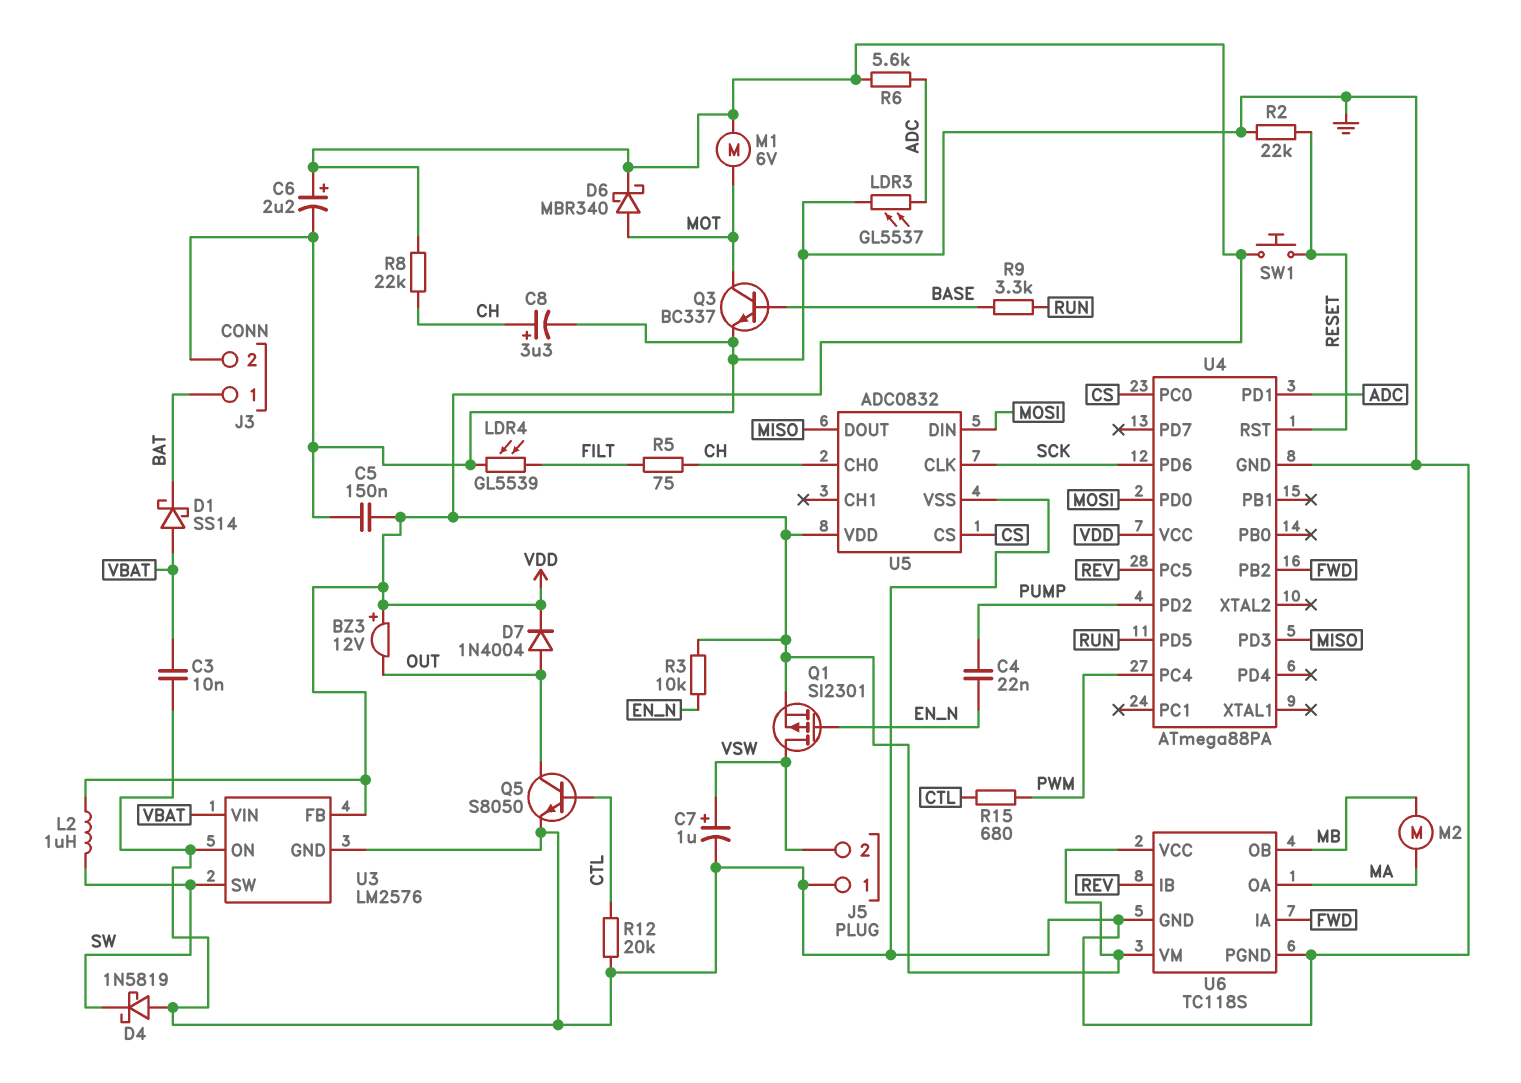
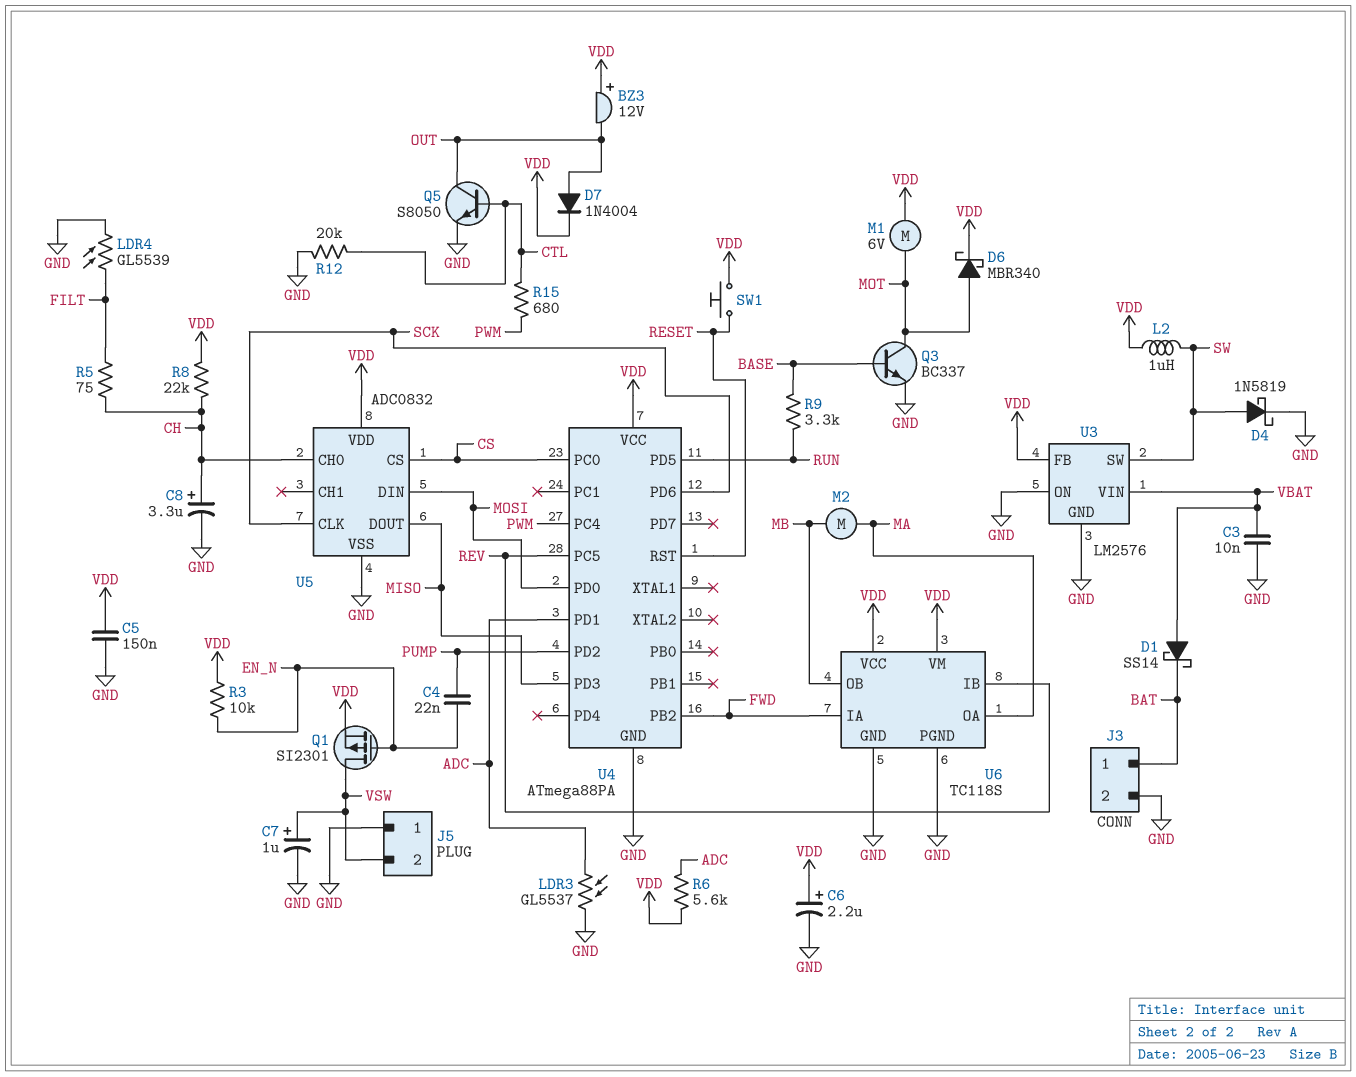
D4: schottky 1N5819 (A GND, K SW) -> schottky 1N5819 (A SW, K GND)
R2: 22k (GND, RESET) -> none

